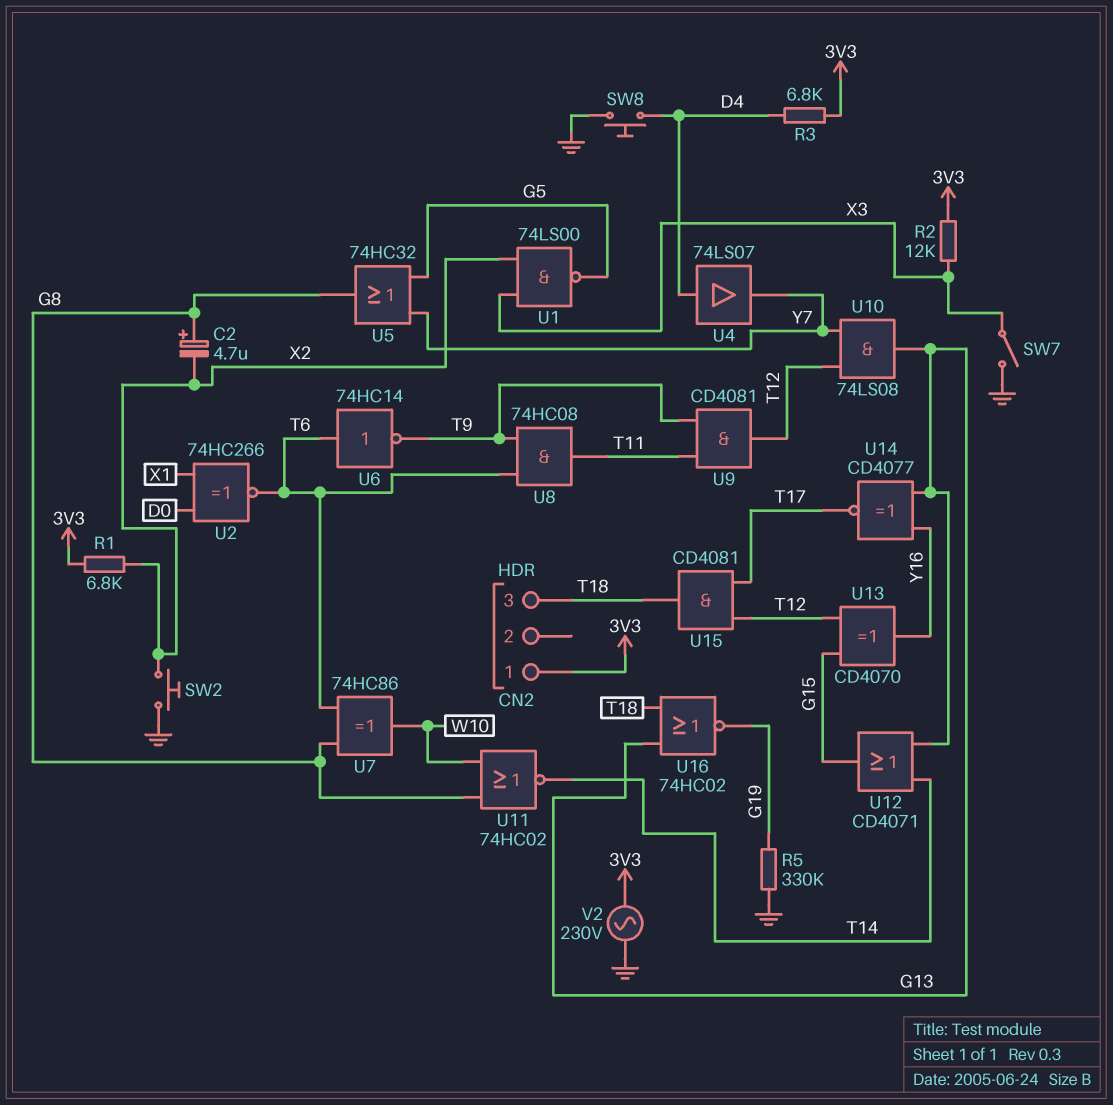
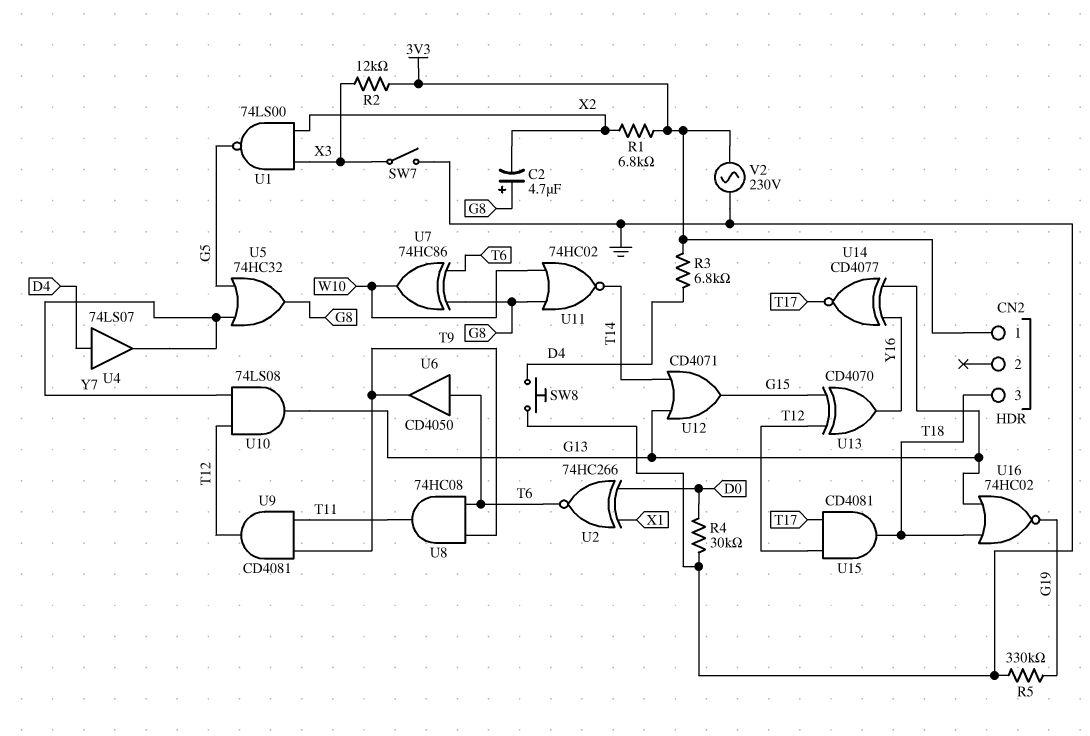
R4: none -> 30k (D0, GND)
SW2: button (GND, X2) -> none
U6: NOT 74HC14 (in T6, out T9) -> buffer CD4050 (in T6, out T9)

